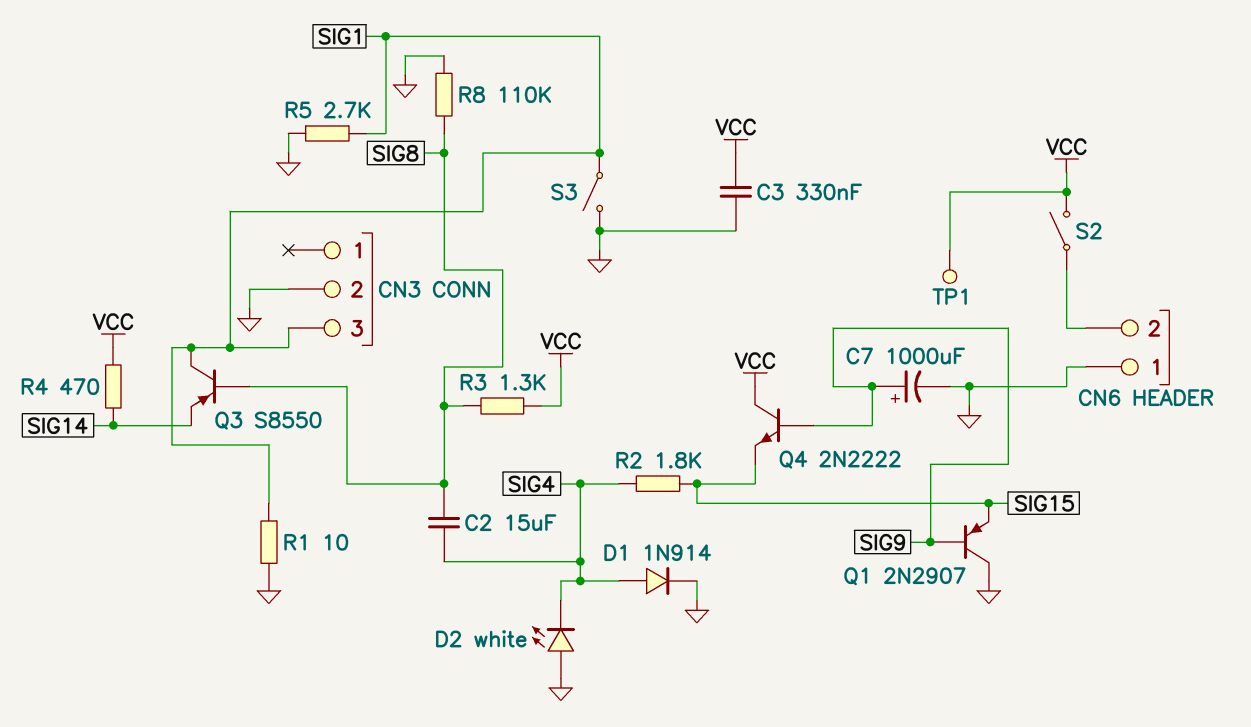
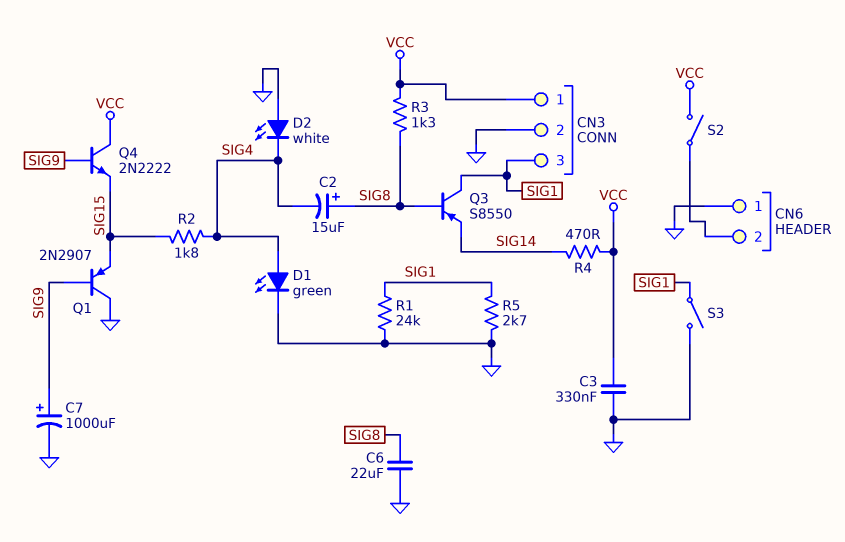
C2: 15uF (SIG4, SIG8) -> 15uF (plus SIG8, minus SIG4)
C6: none -> 22uF (GND, SIG8)
CN3 pin 1: none -> VCC
D1: diode 1N914 (A SIG4, K GND) -> LED green (A SIG4, K GND)
R1: 10 (GND, SIG1) -> 24k (GND, SIG1)
R8: 110k (GND, SIG8) -> none
TP1: test point (VCC) -> none

